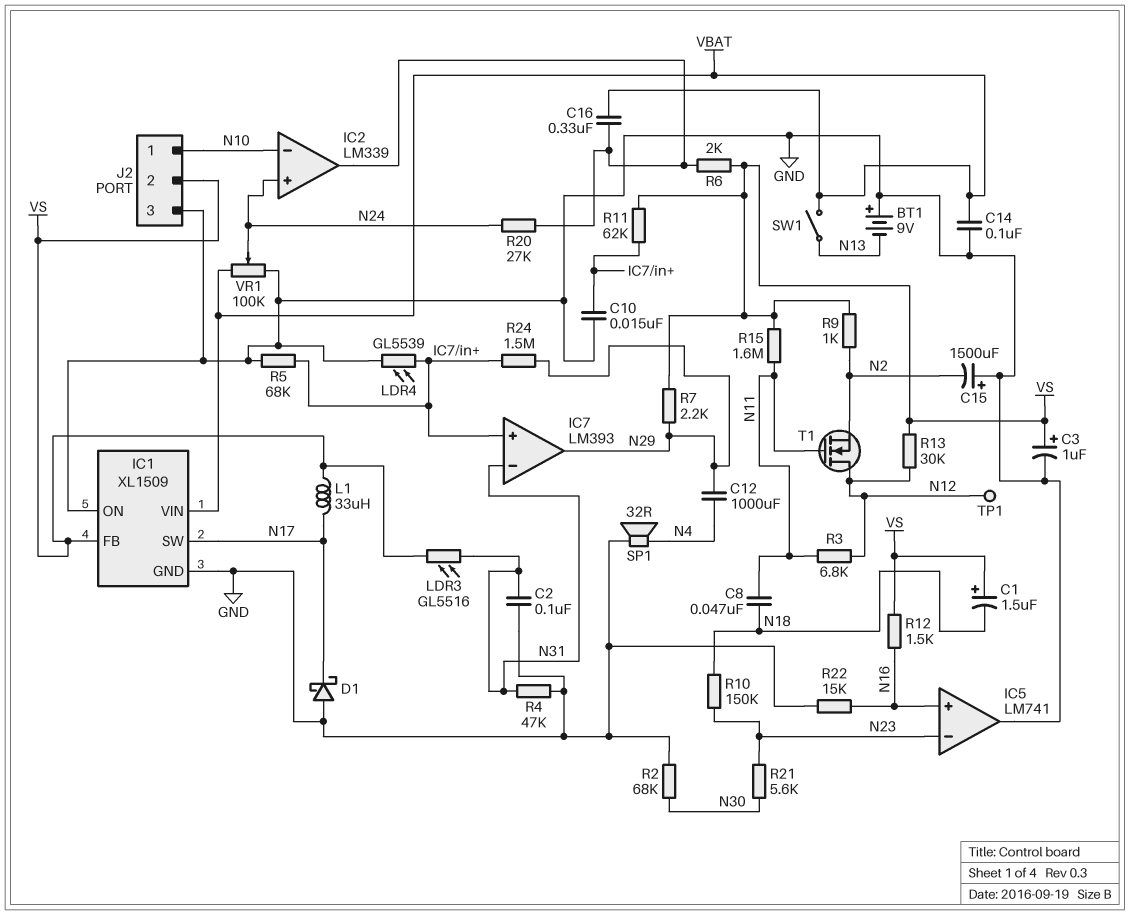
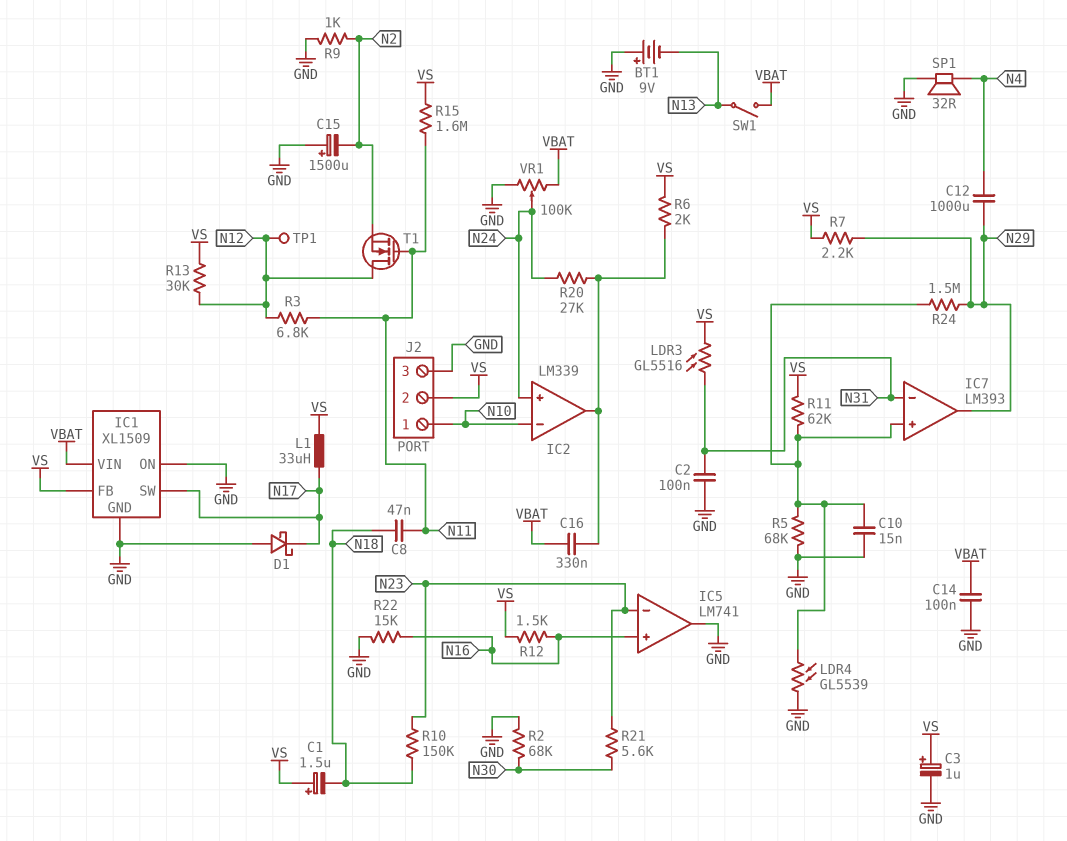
R4: 47k (GND, N31) -> none
R9: 1k (N2, VS) -> 1k (GND, N2)

